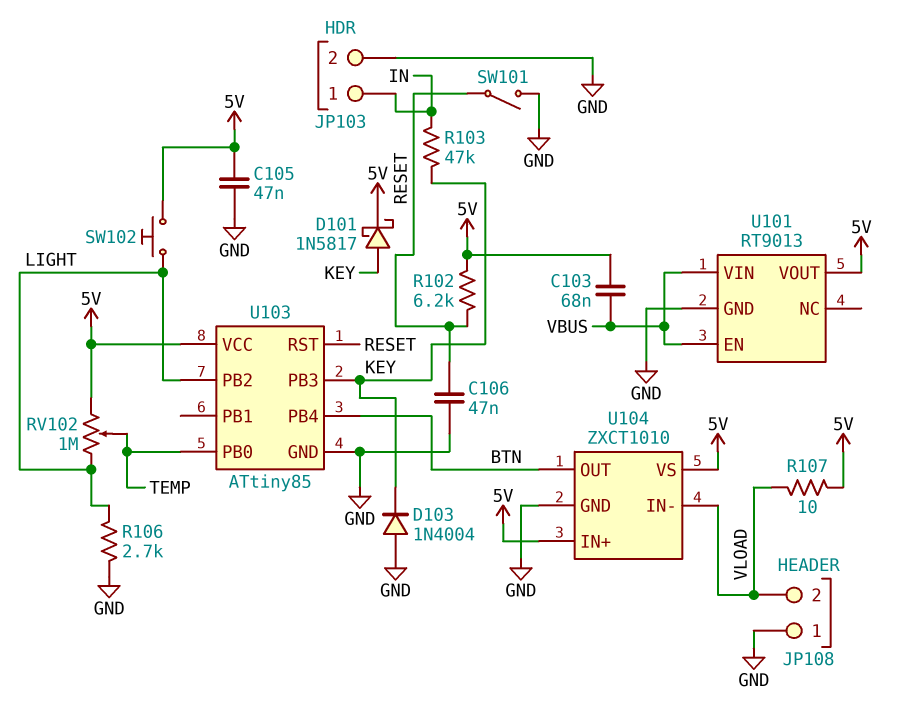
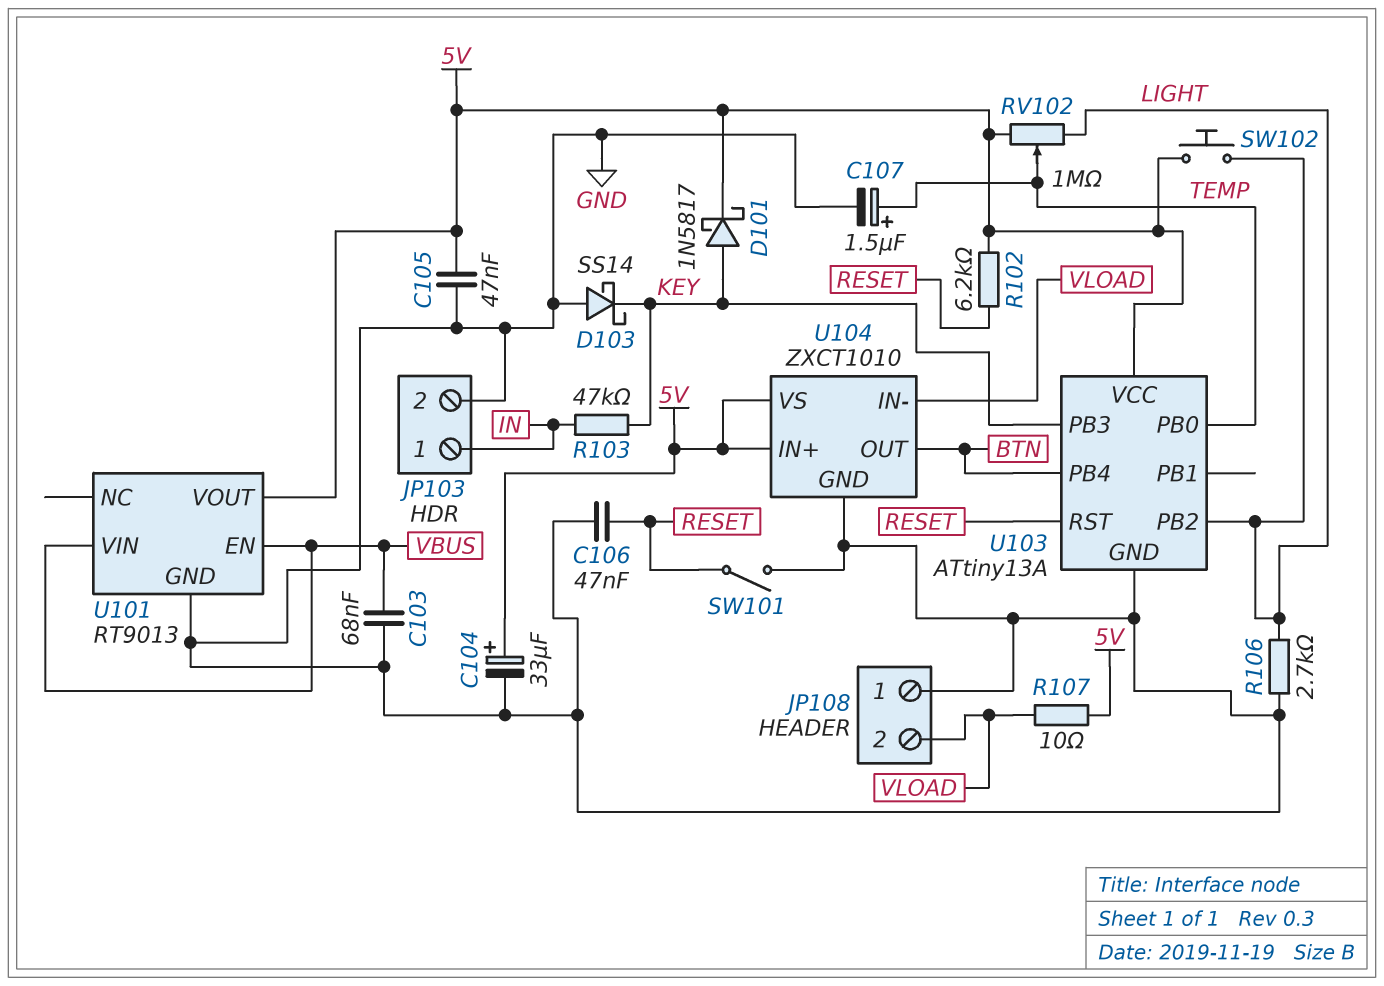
C103: 68nF (5V, VBUS) -> 68nF (GND, VBUS)
C104: none -> 33uF (plus 5V, minus GND)
C107: none -> 1.5uF (plus TEMP, minus GND)
D103: diode 1N4004 (A GND, K KEY) -> schottky SS14 (A GND, K KEY)
U103: ATtiny85 -> ATtiny13A

